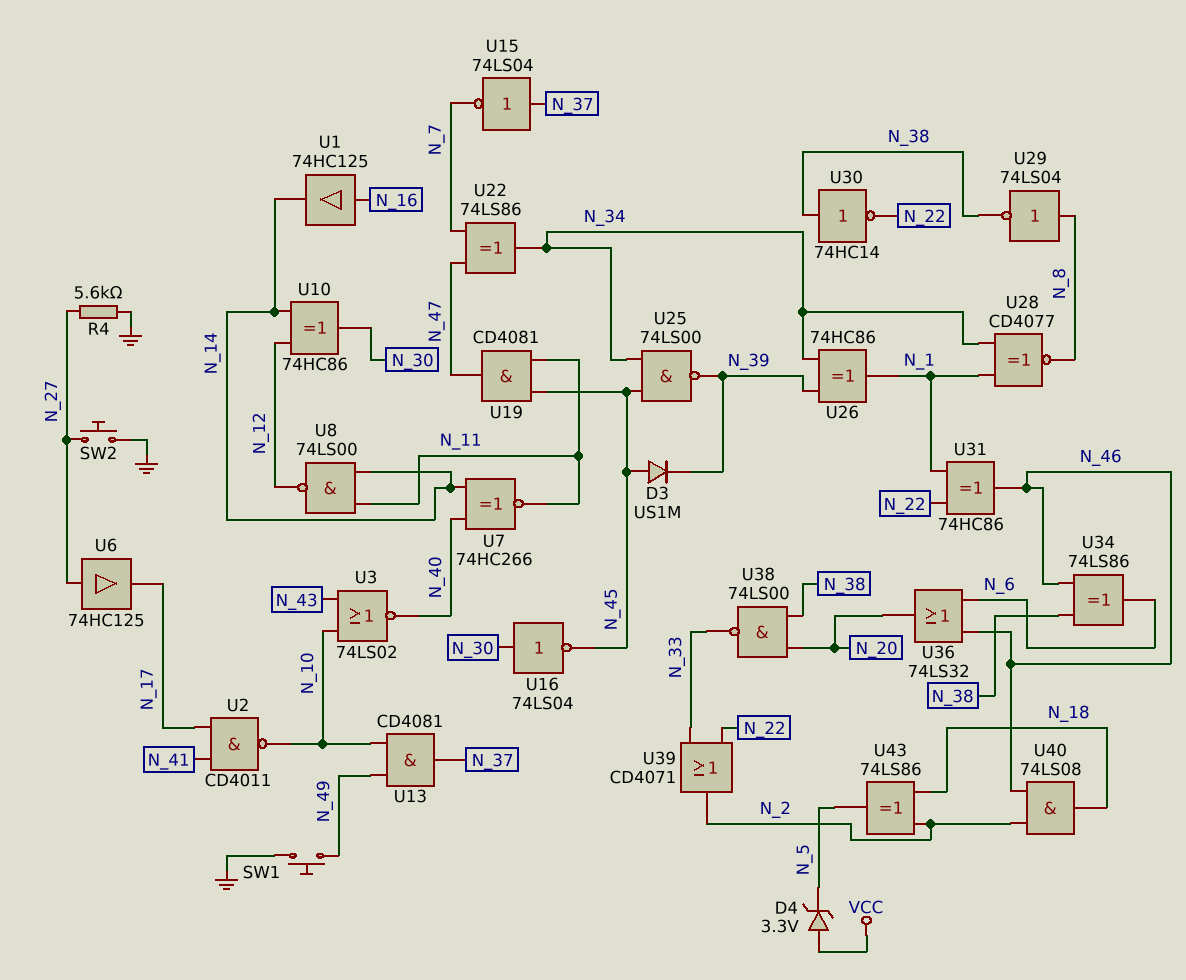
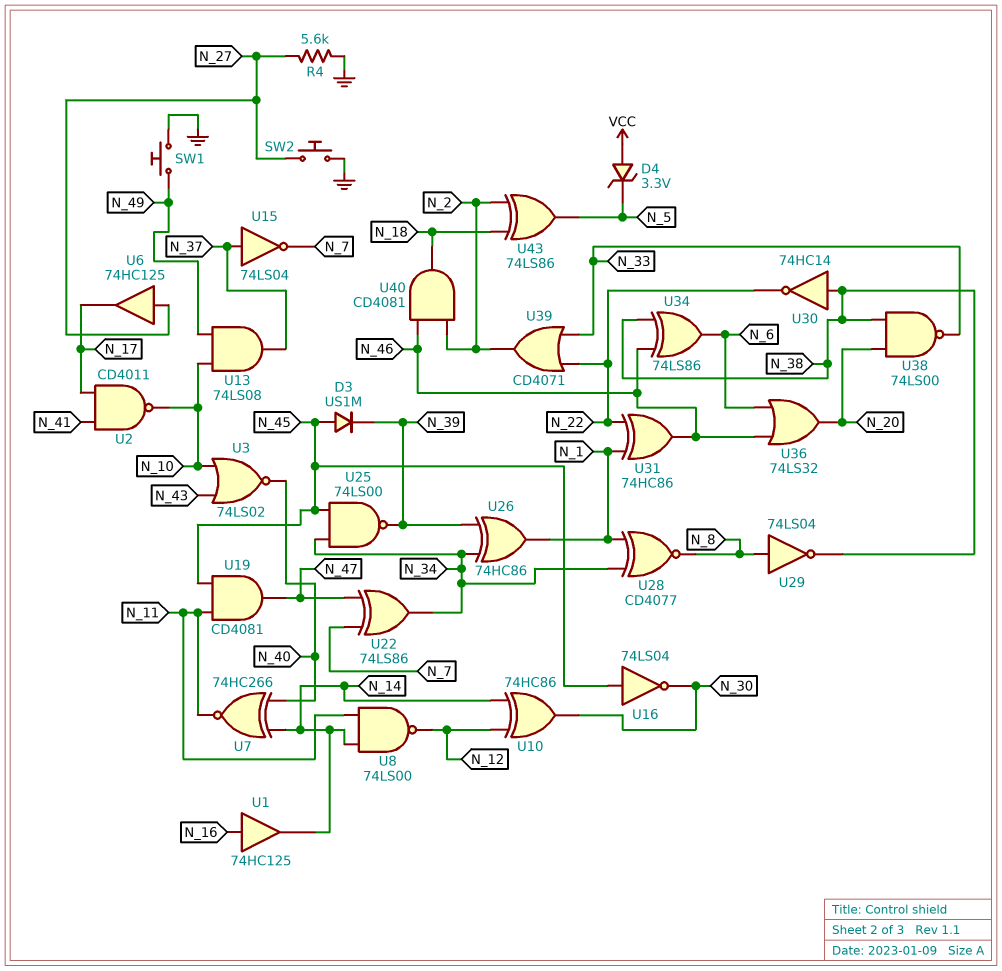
U13: AND CD4081 (in N_10, in N_49, out N_37) -> AND 74LS08 (in N_10, in N_49, out N_37)
U16: NOT 74LS04 (in N_30, out N_45) -> NOT 74LS04 (in N_45, out N_30)
U40: AND 74LS08 (in N_2, in N_46, out N_18) -> AND CD4081 (in N_2, in N_46, out N_18)

